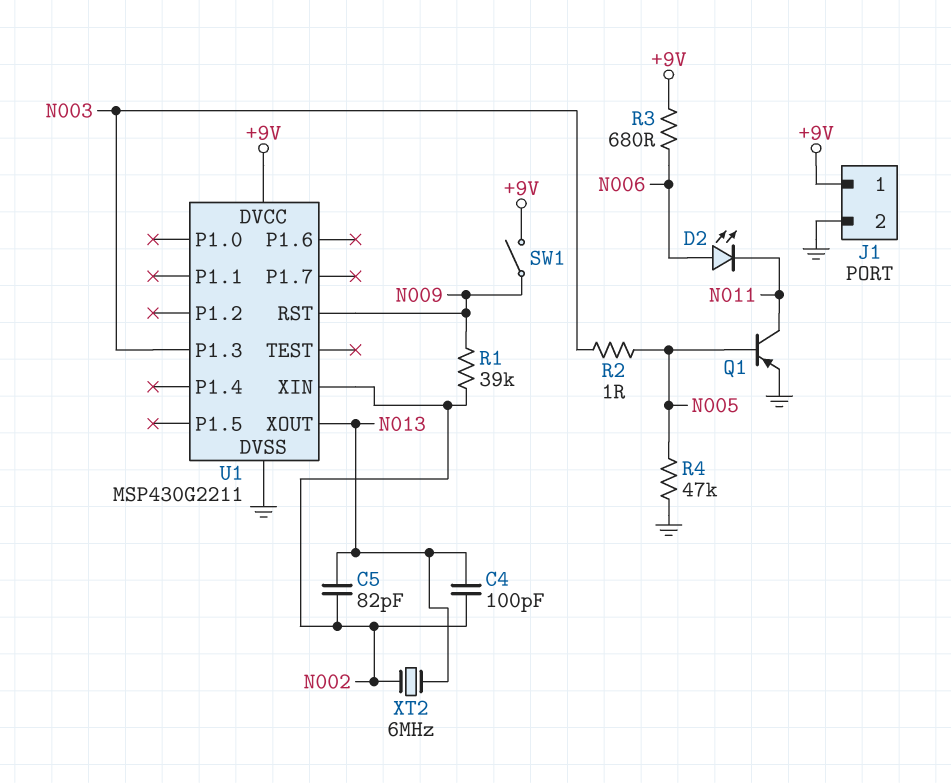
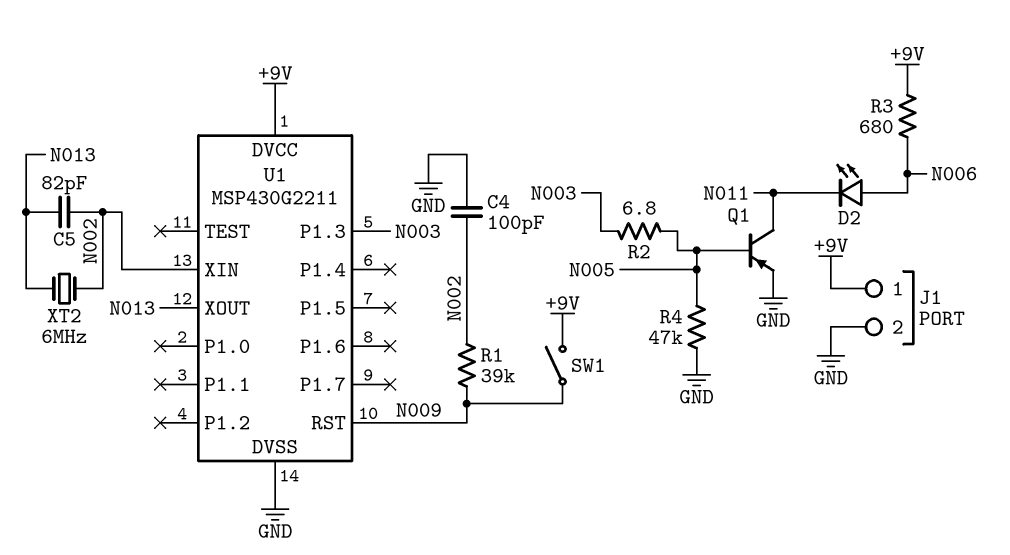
C4: 100pF (N002, N013) -> 100pF (GND, N002)
R2: 1 (N003, N005) -> 6.8 (N003, N005)

